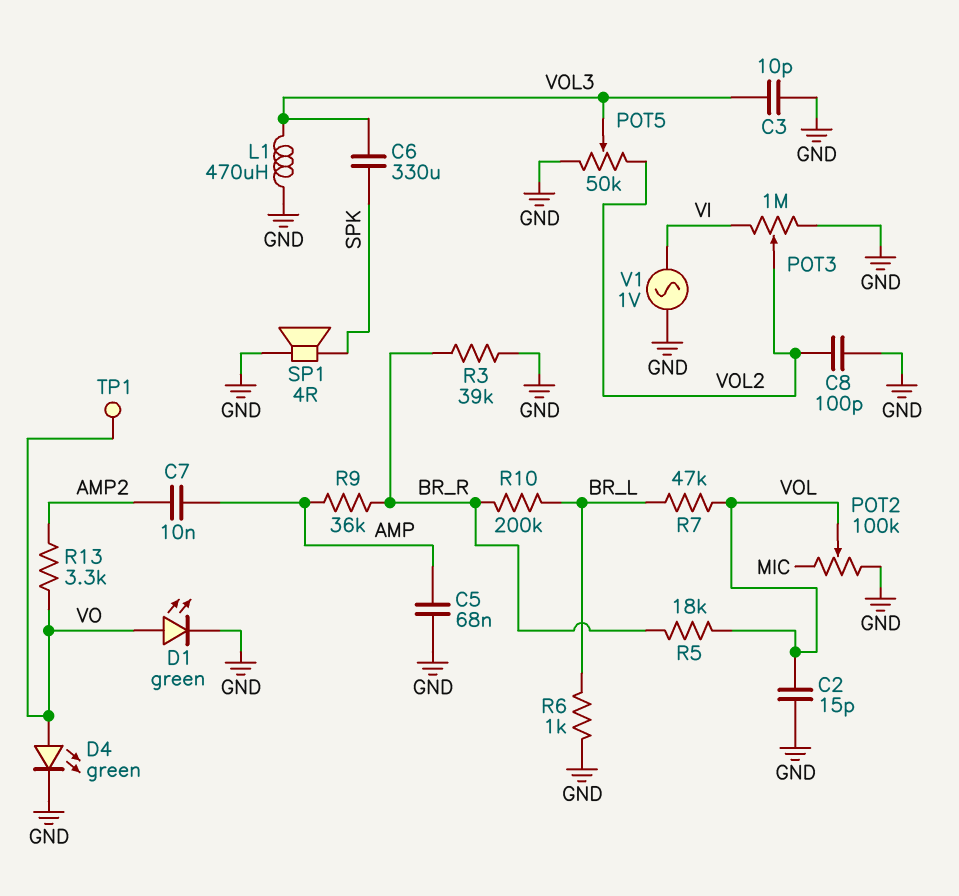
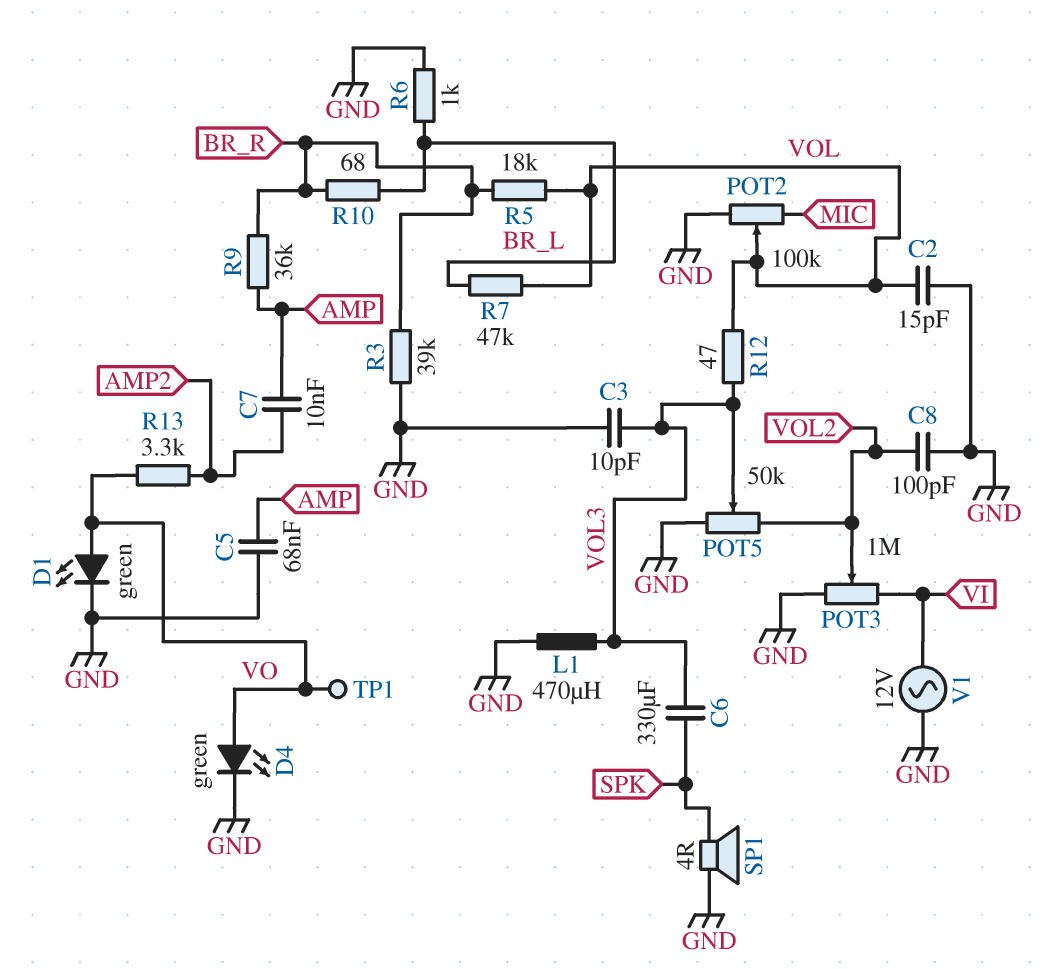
R10: 200k (BR_L, BR_R) -> 68 (BR_L, BR_R)
R12: none -> 47 (VOL, VOL3)
V1: AC 1V (GND, VI) -> AC 12V (GND, VI)

